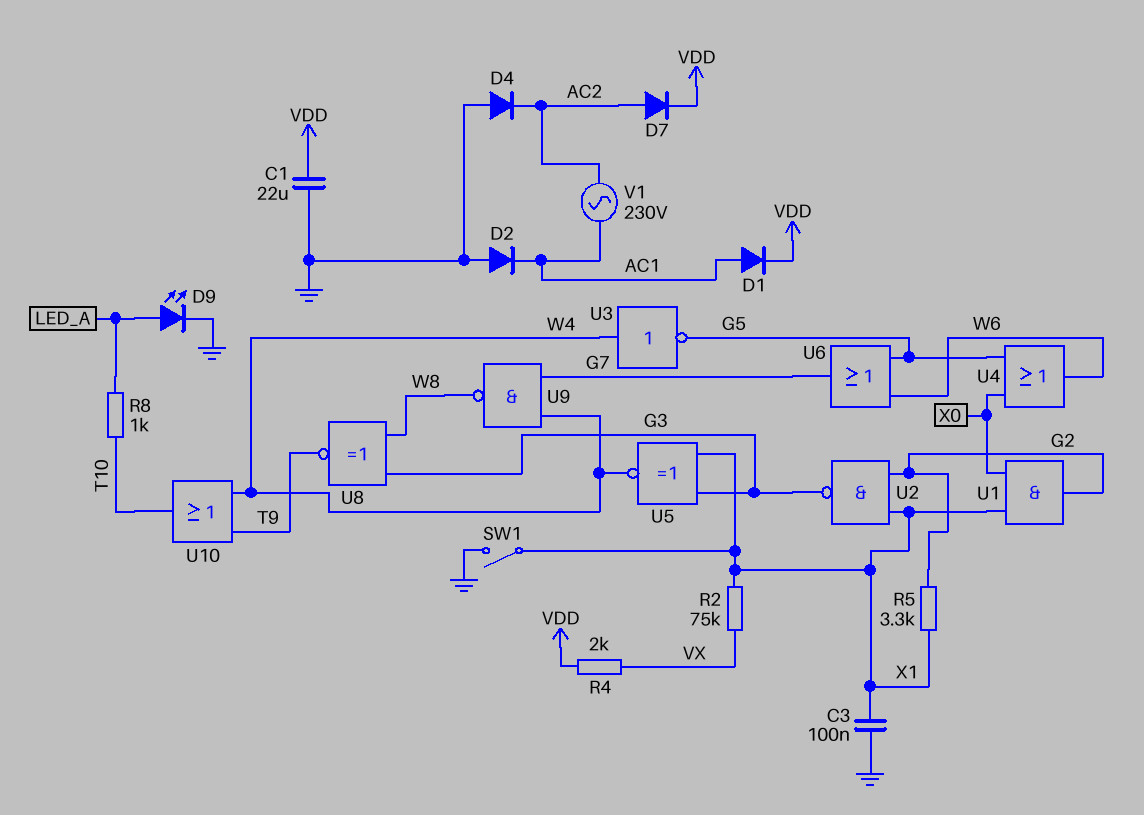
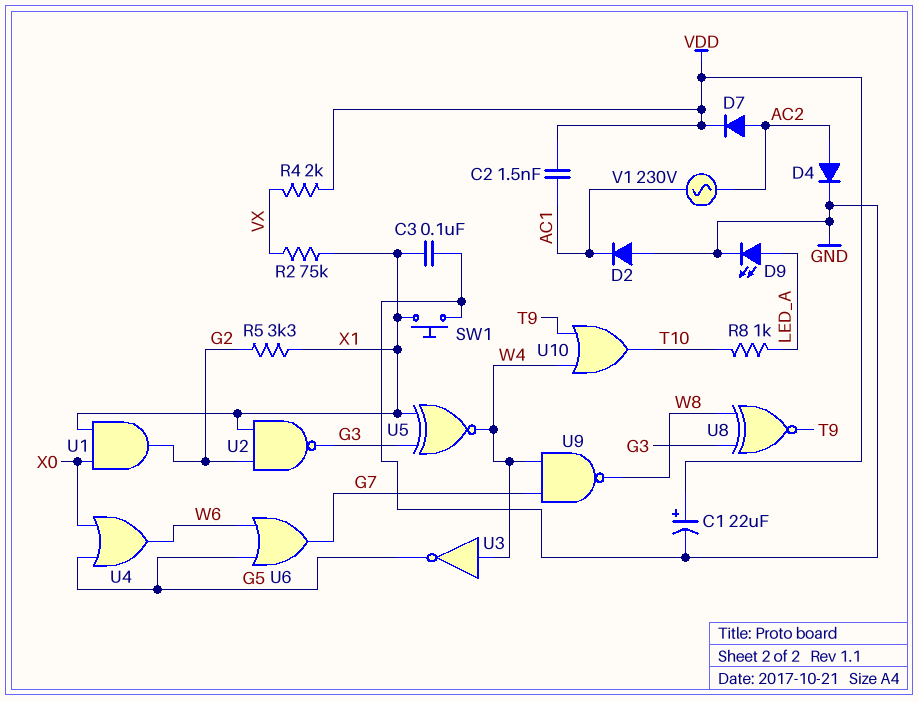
C1: 22uF (GND, VDD) -> 22uF (plus VDD, minus GND)
C2: none -> 1.5nF (AC1, VDD)
D1: diode (A AC1, K VDD) -> none
D4: diode (A GND, K AC2) -> diode (A AC2, K GND)
SW1: switch (GND, X1) -> button (GND, X1)

